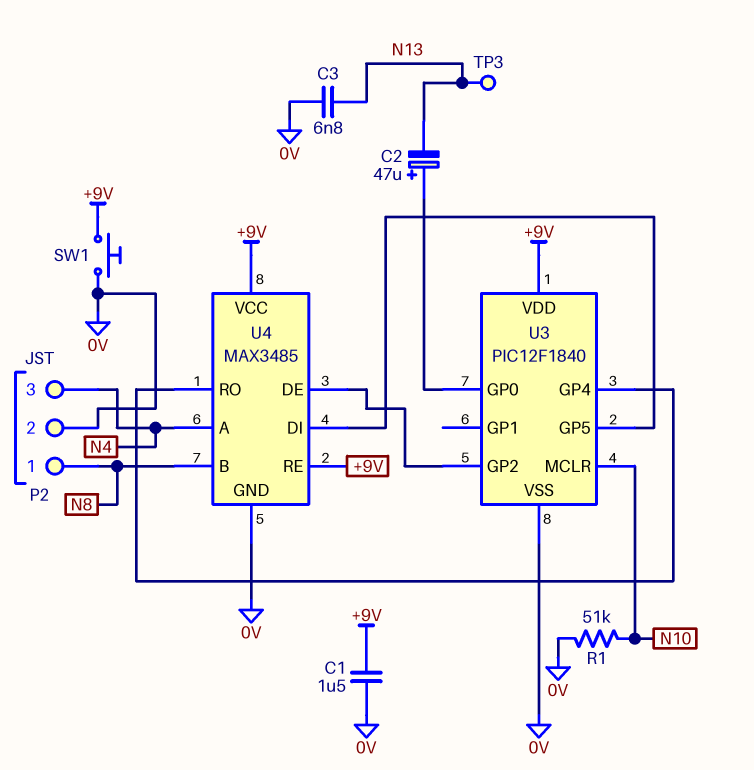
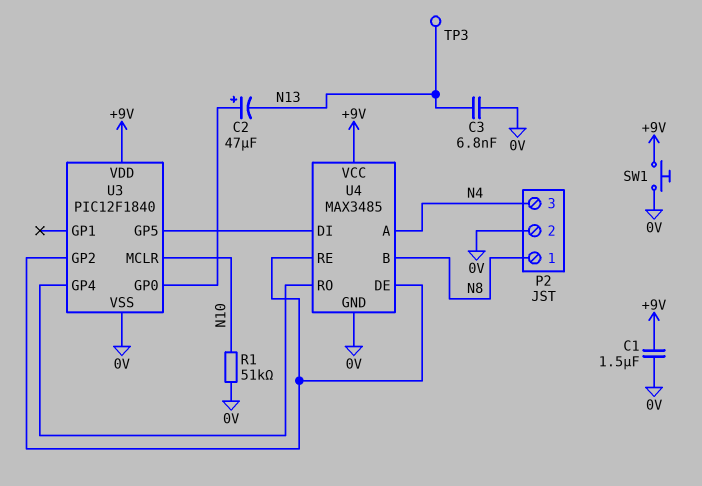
U4 pin RE: +9V -> U3/GP2

